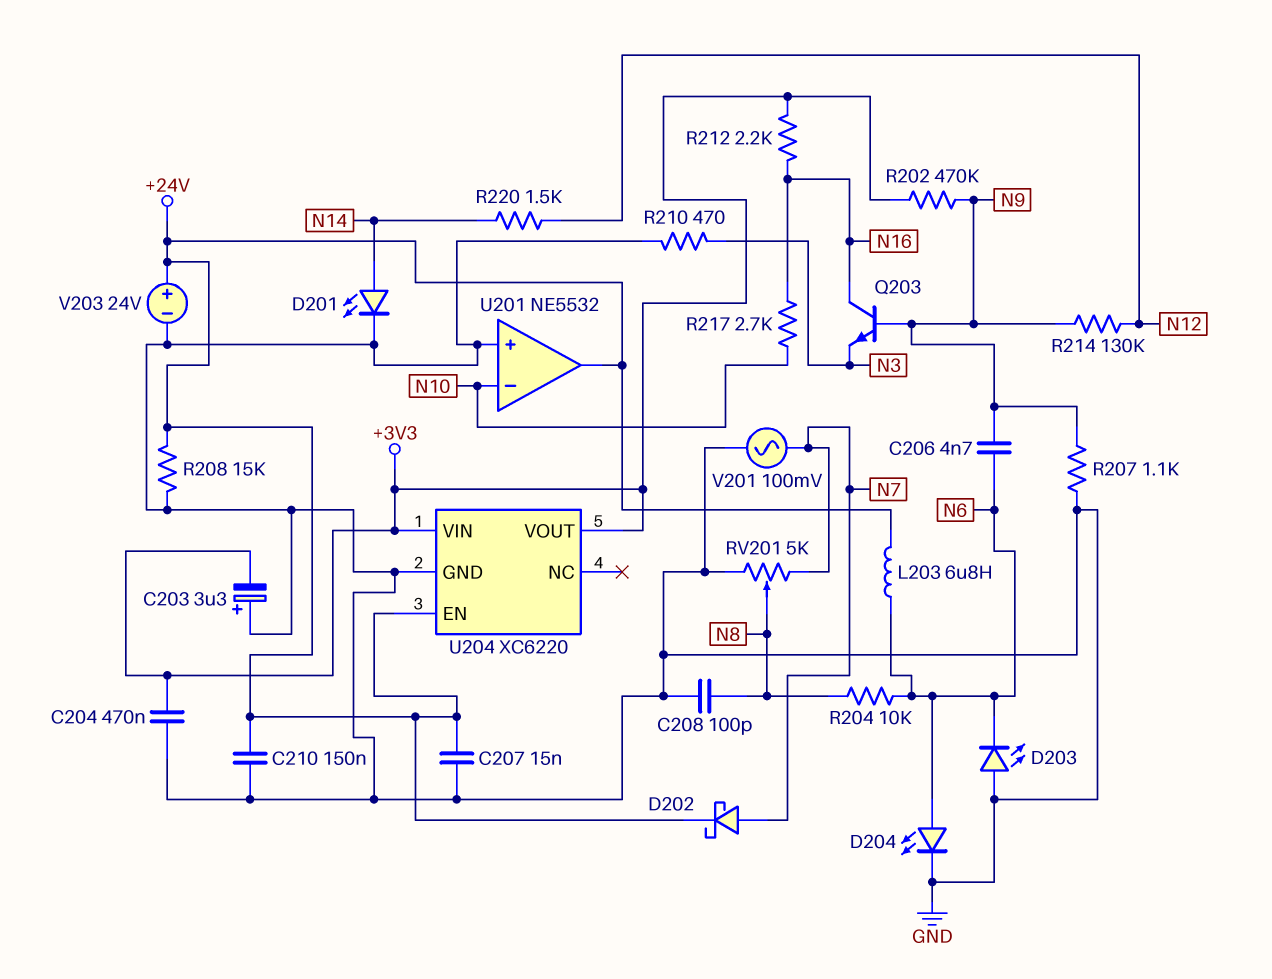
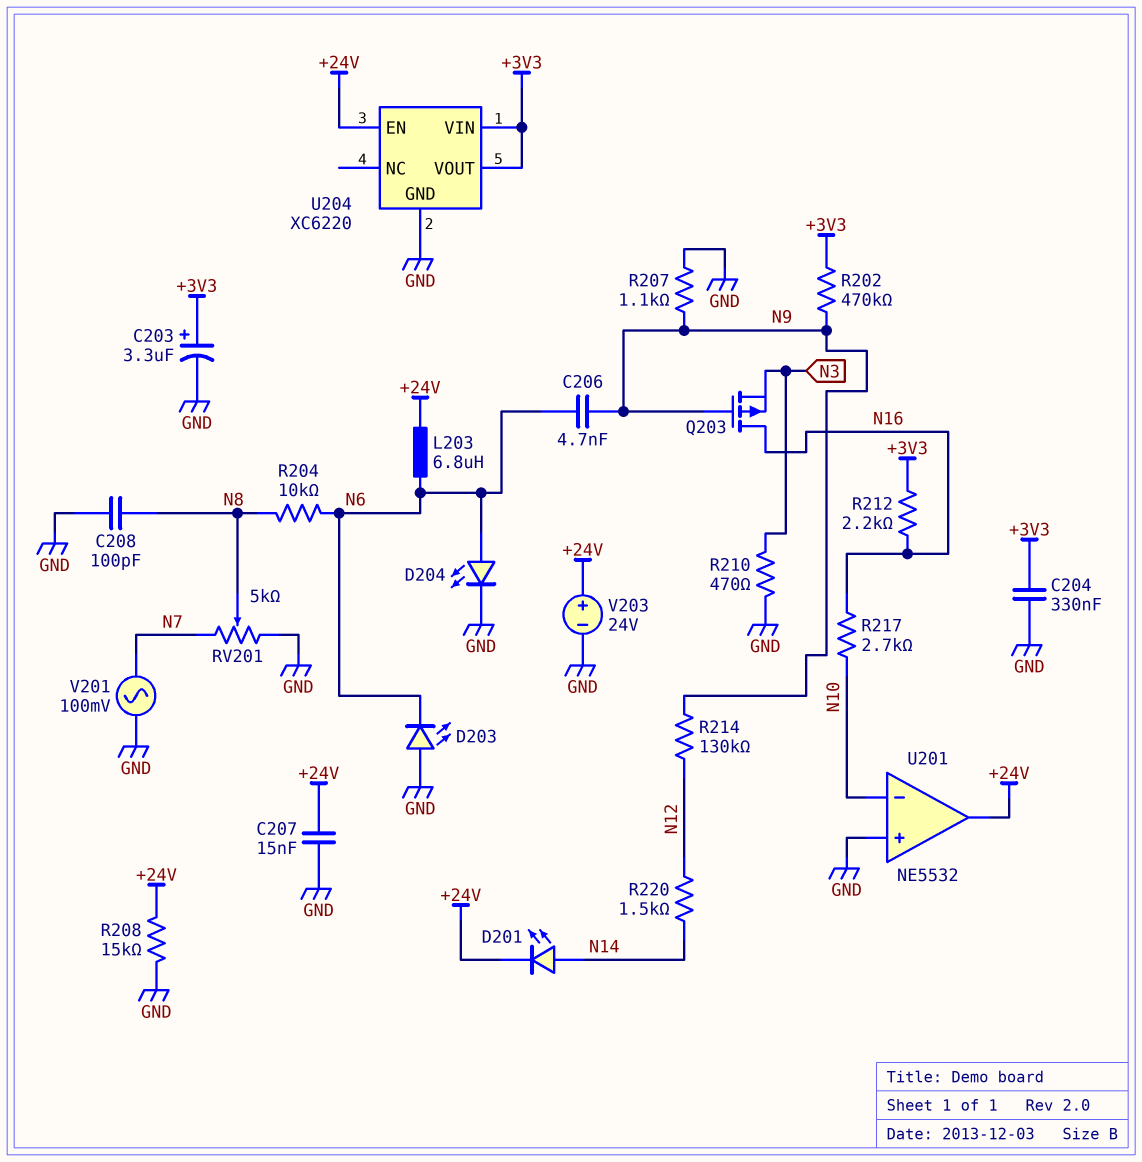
C203: 3.3uF (plus GND, minus +3V3) -> 3.3uF (plus +3V3, minus GND)
C204: 470nF (+3V3, GND) -> 330nF (+3V3, GND)
C210: 150nF (+24V, GND) -> none
D201: LED (A N14, K GND) -> LED (A N14, K +24V)
D202: schottky (A N7, K +24V) -> none
Q203: NPN (B N9, C N16, E N3) -> PMOS (G N9, D N16, S N3)

